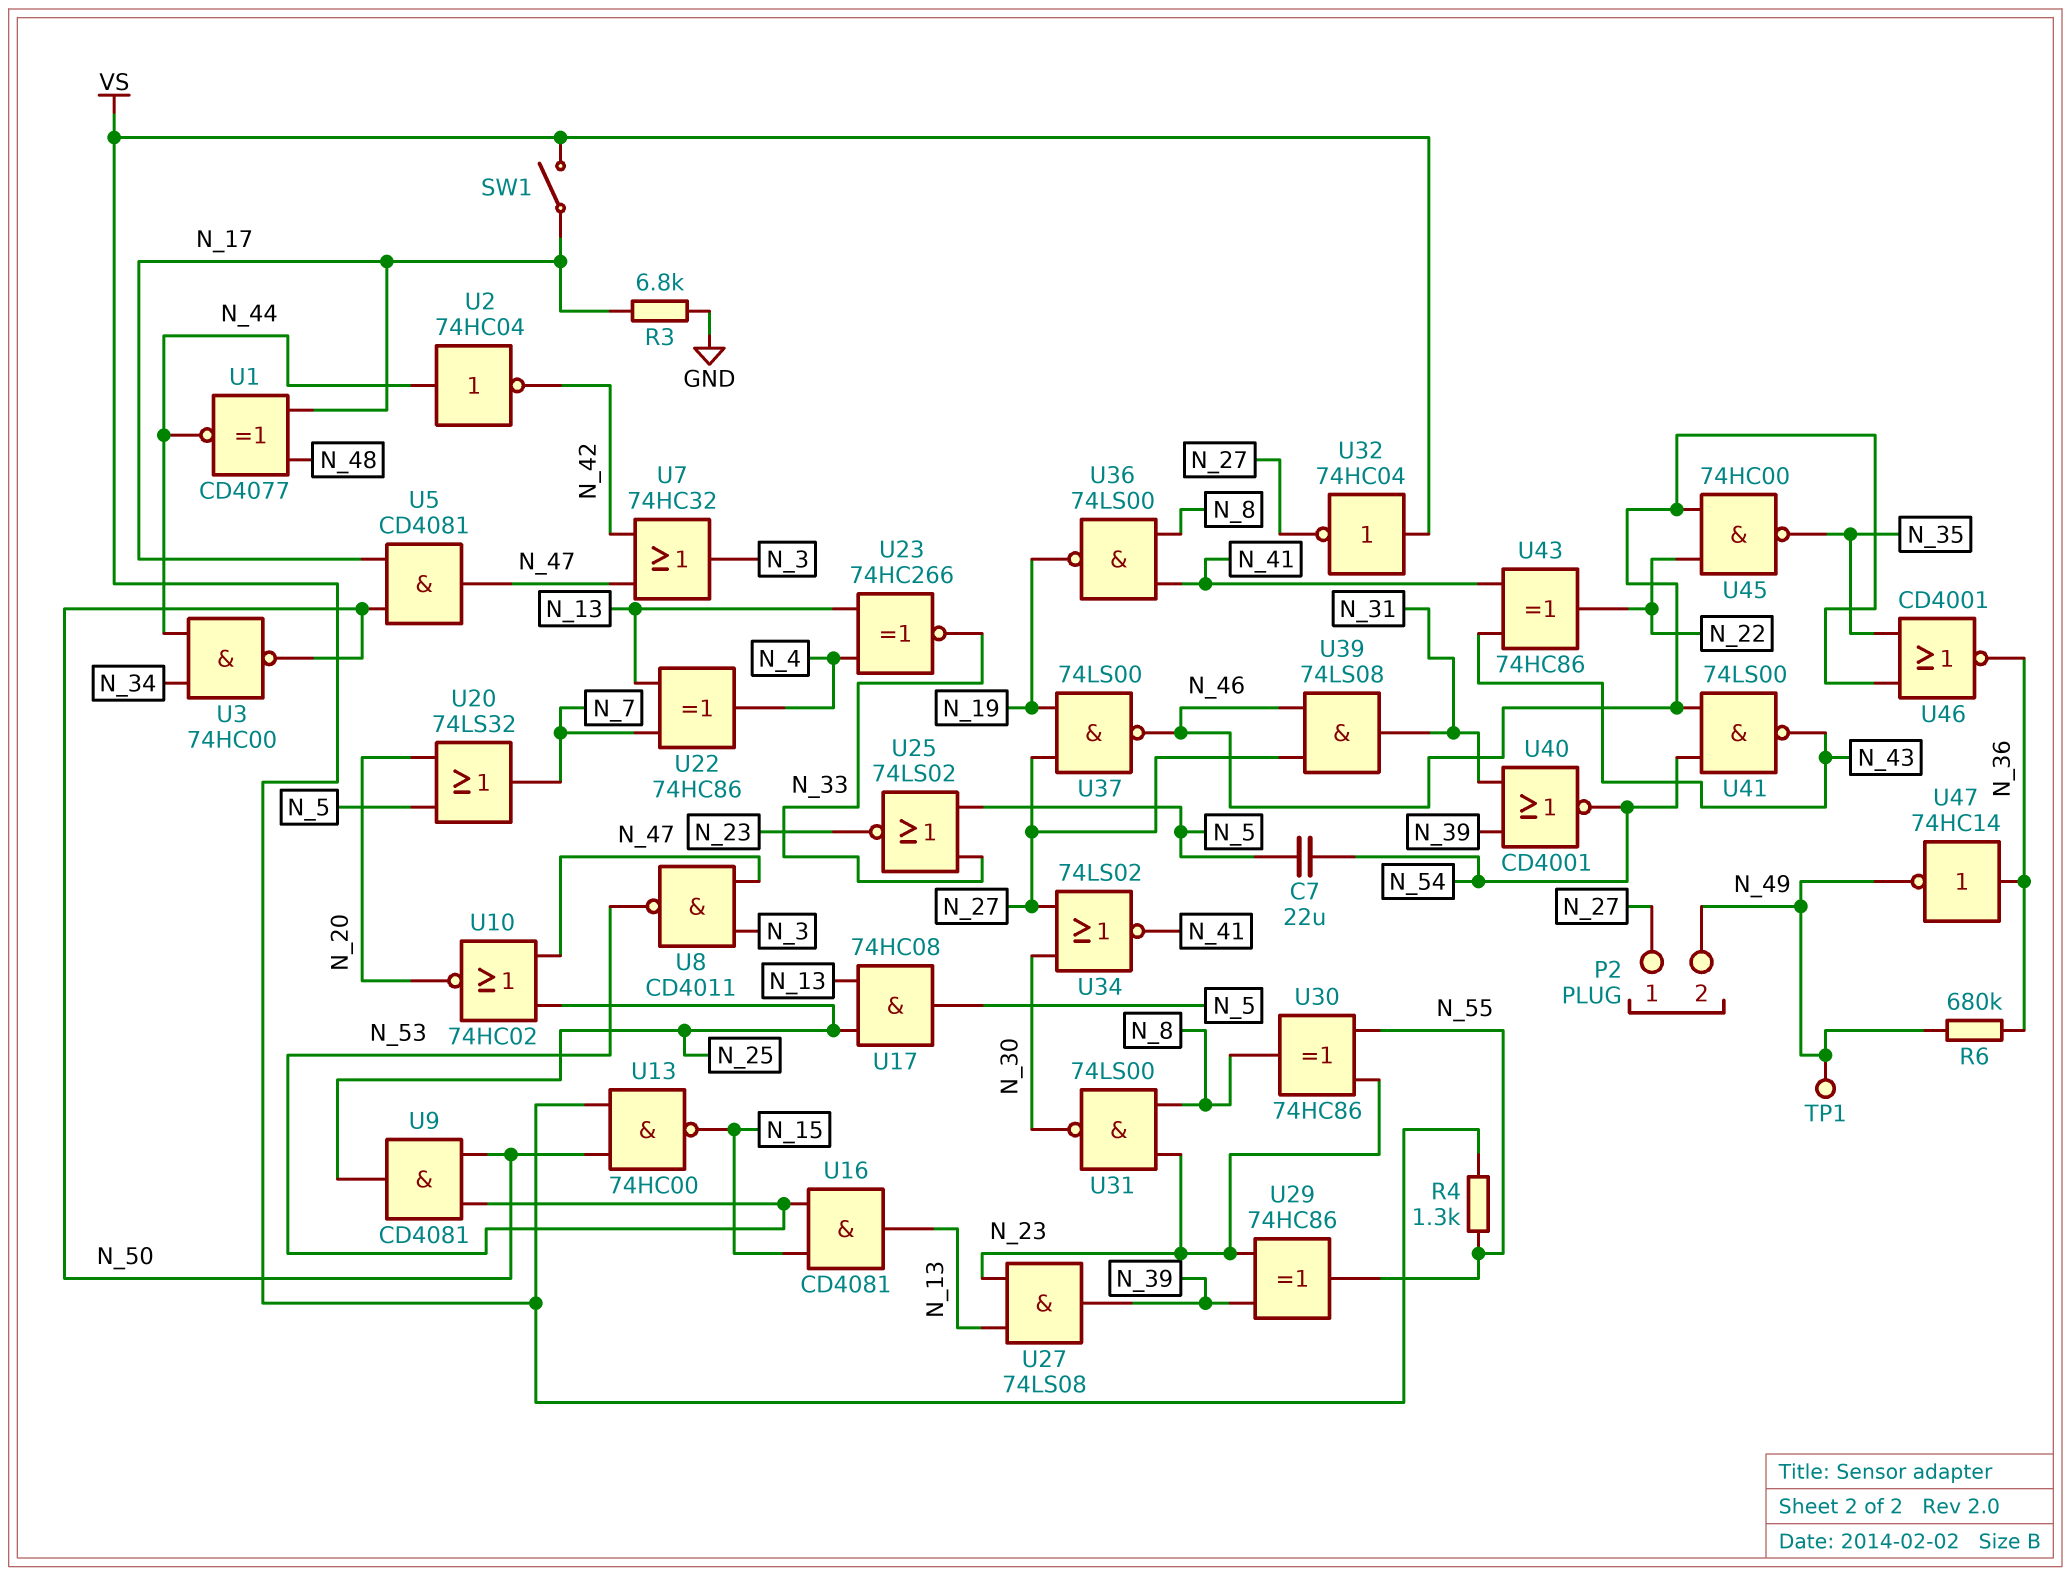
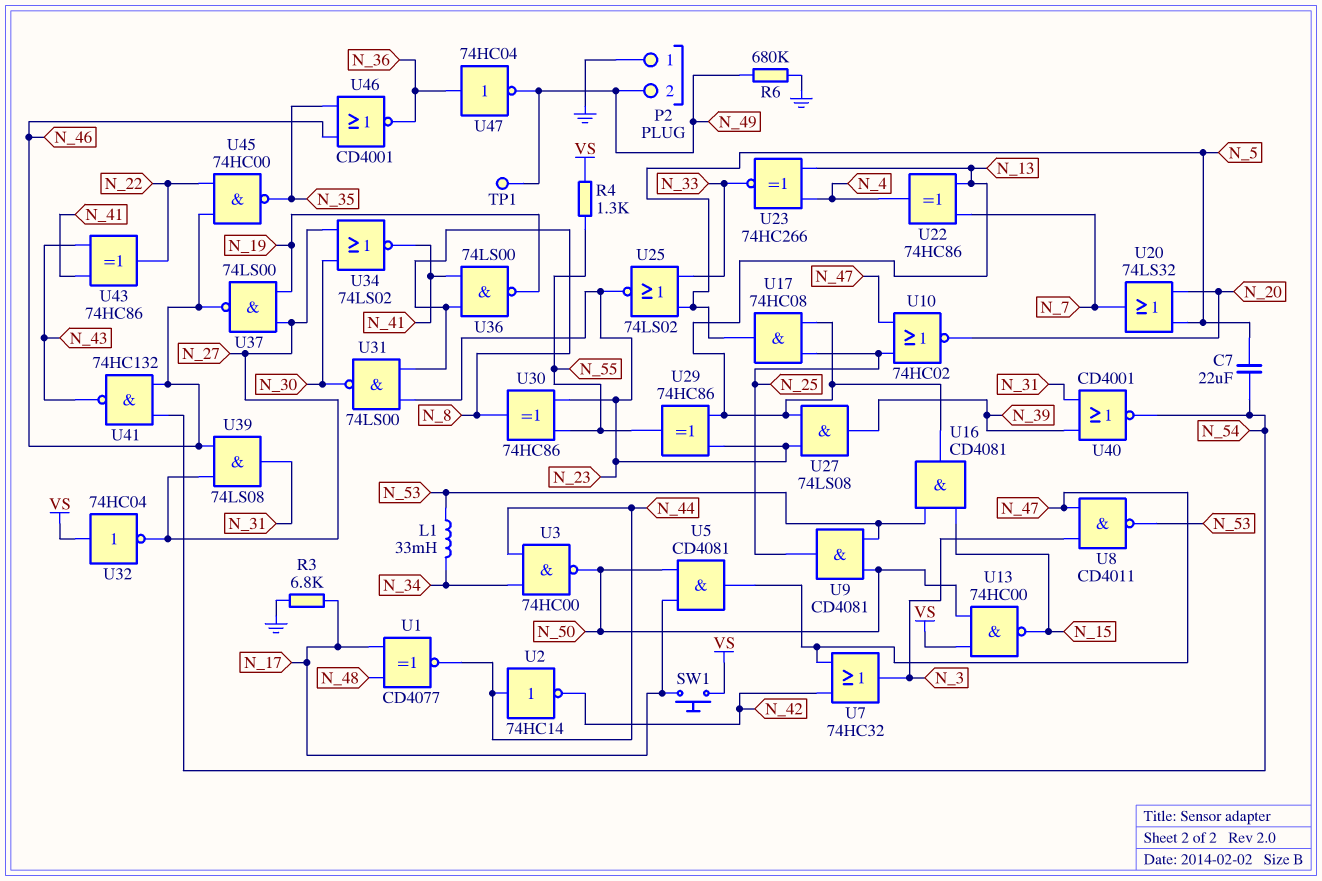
L1: none -> 33mH (N_34, N_53)
P2 pin 1: N_27 -> GND
R6: 680k (N_36, N_49) -> 680k (GND, N_49)
SW1: switch (N_17, VS) -> button (N_17, VS)
U2: NOT 74HC04 (in N_44, out N_42) -> NOT 74HC14 (in N_44, out N_42)
U29: XOR 74HC86 (in N_23, in N_39, out N_55) -> XOR 74HC86 (in N_13, in N_23, out N_55)
U41: NAND 74LS00 (in N_46, in N_54, out N_43) -> NAND 74HC132 (in N_46, in N_54, out N_43)
U47: NOT 74HC14 (in N_36, out N_49) -> NOT 74HC04 (in N_36, out N_49)

